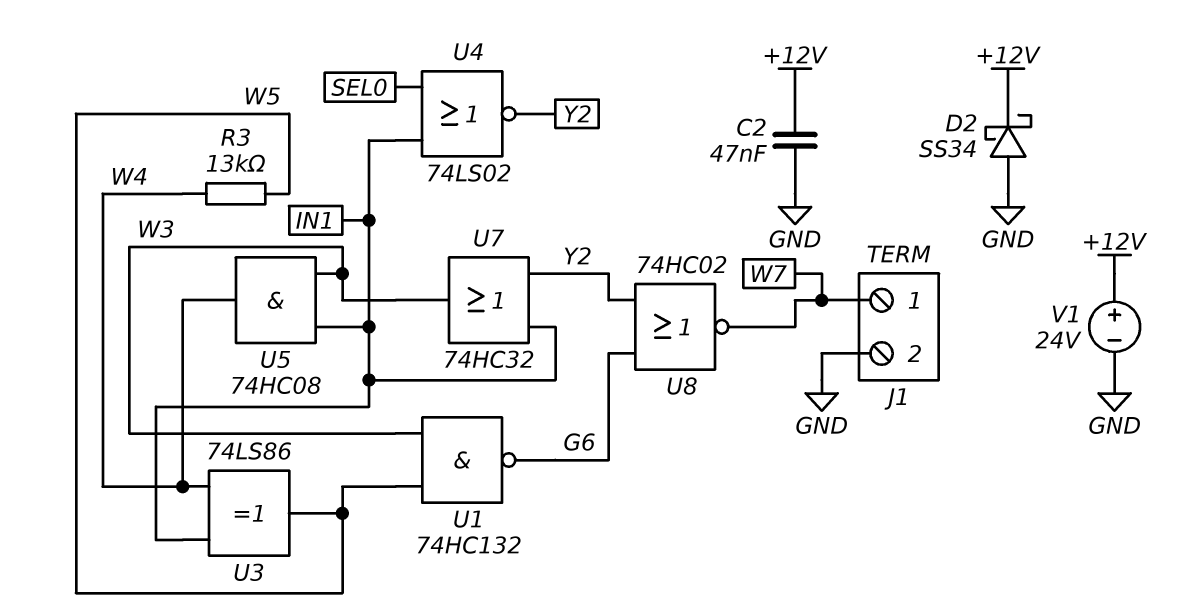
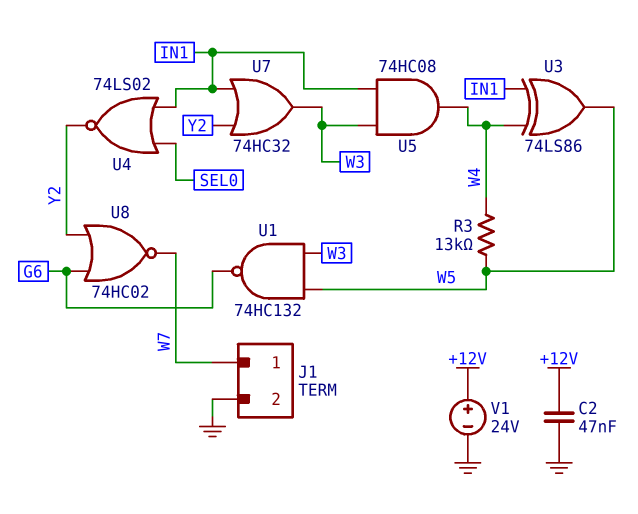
D2: schottky SS34 (A GND, K +12V) -> none

